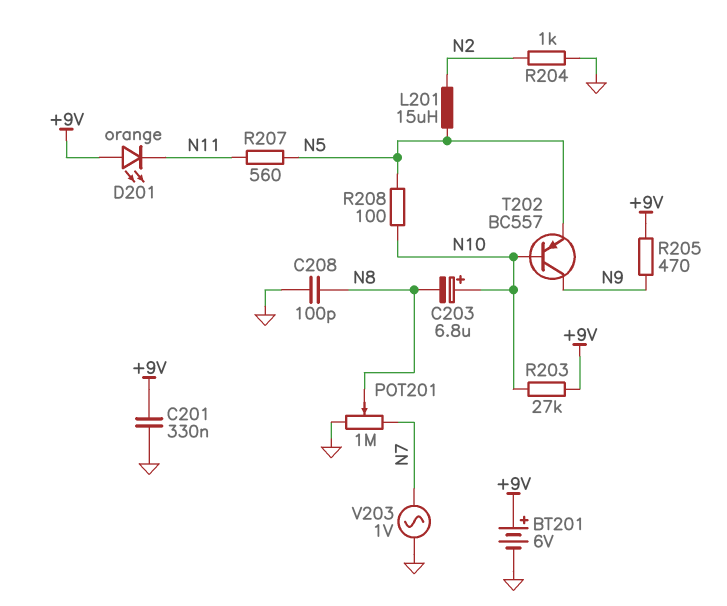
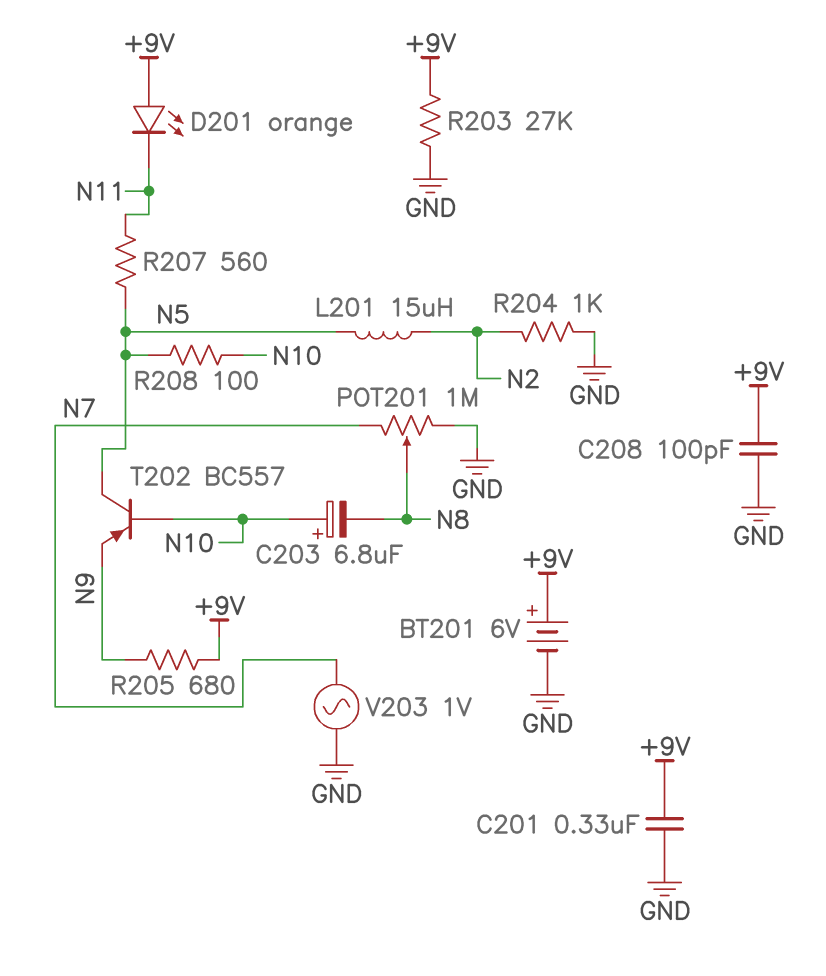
C208: 100pF (GND, N8) -> 100pF (+9V, GND)
R203: 27k (+9V, N10) -> 27k (+9V, GND)
R205: 470 (+9V, N9) -> 680 (+9V, N9)
T202: PNP BC557 (B N10, C N9, E N5) -> PNP BC557 (B N10, C N5, E N9)

